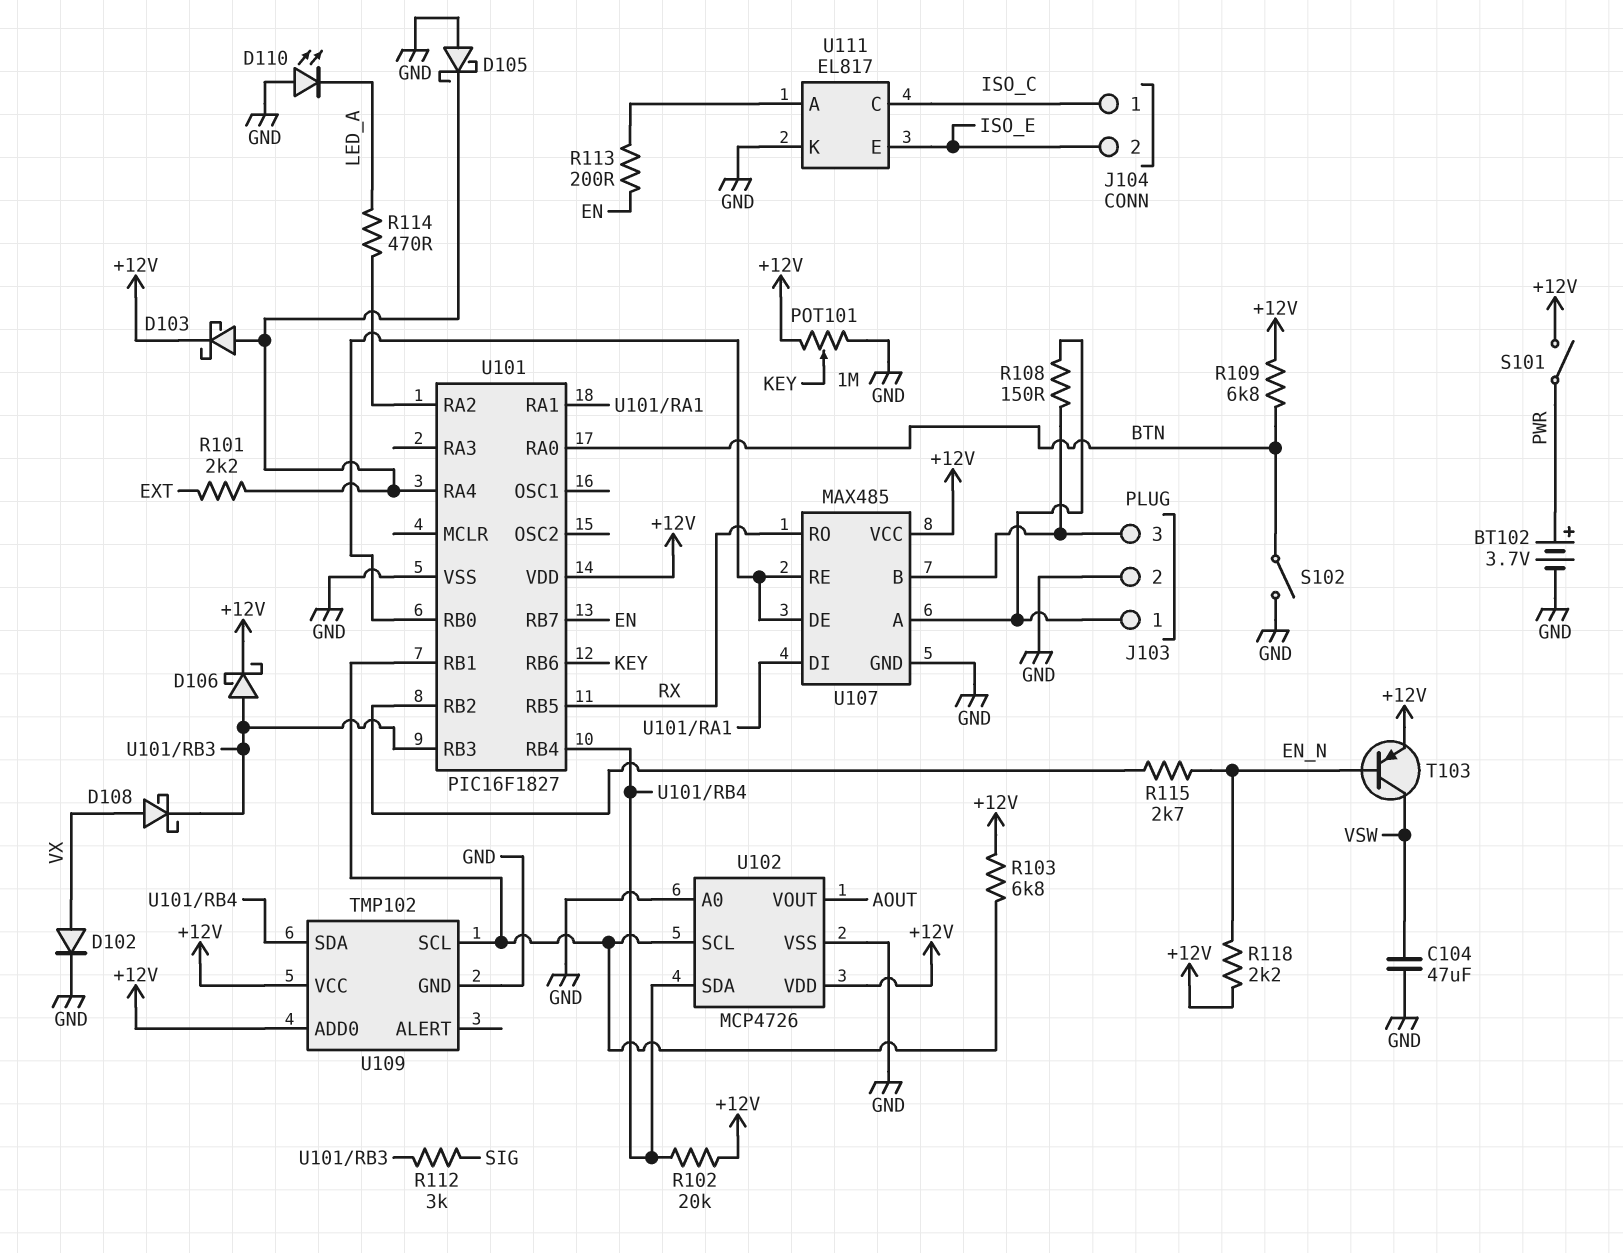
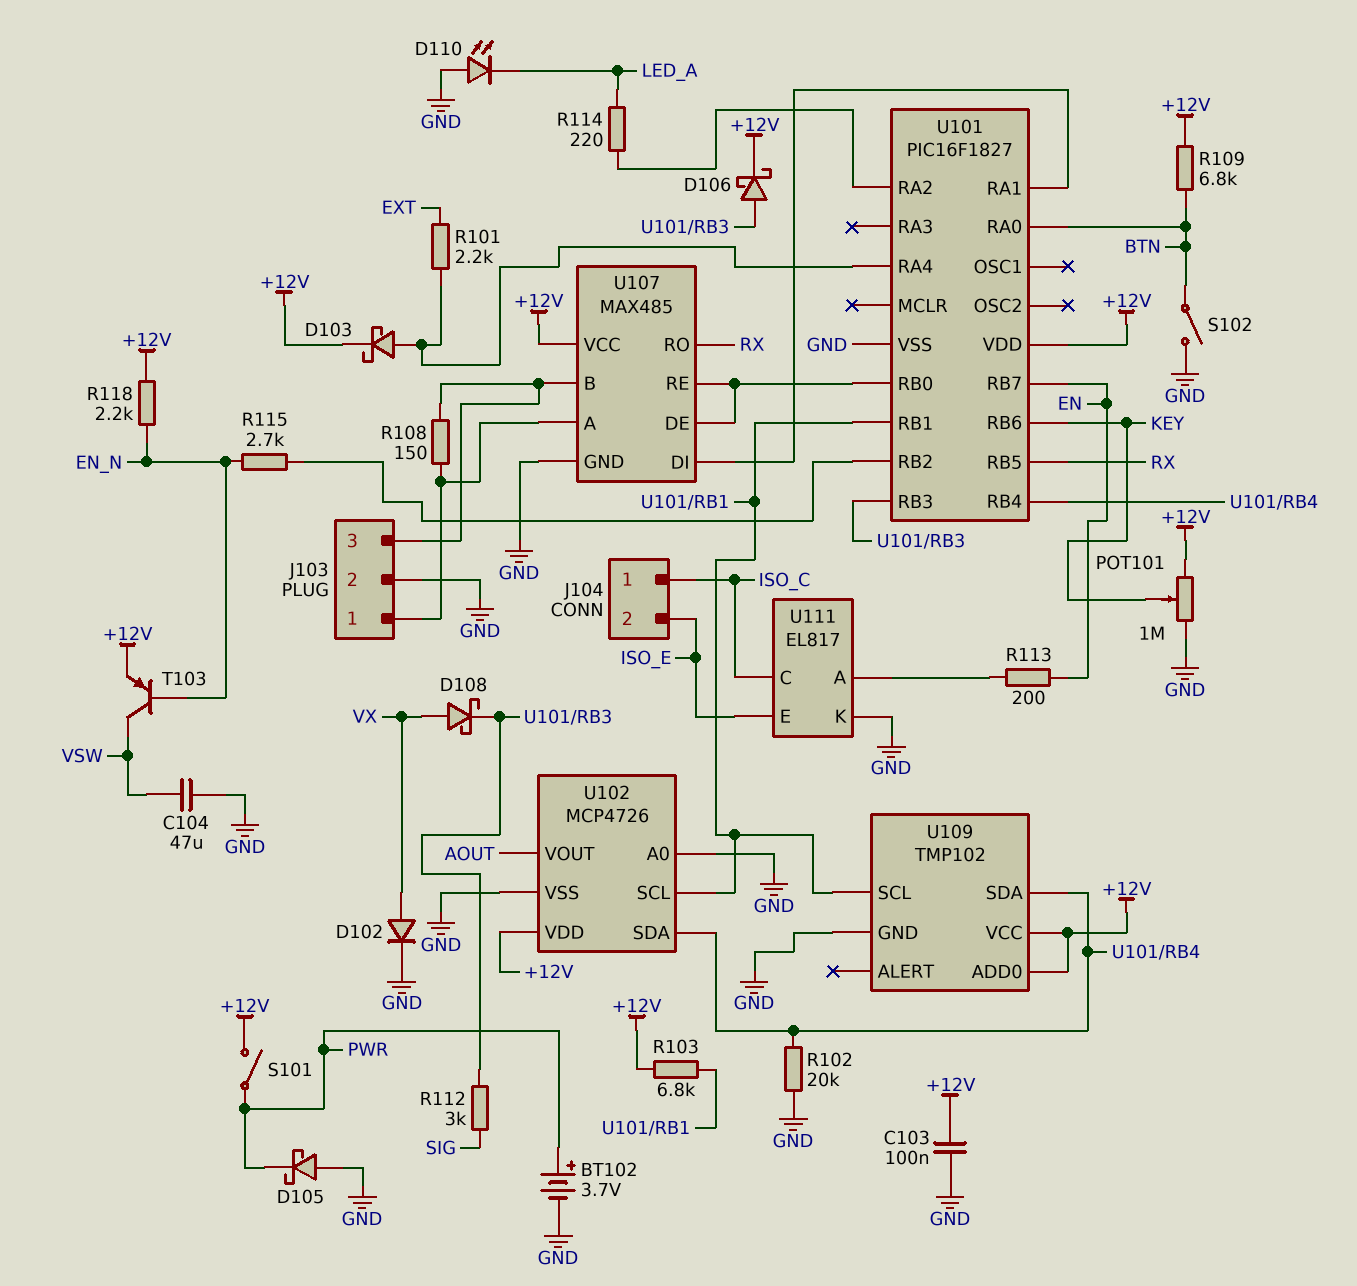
C103: none -> 100nF (+12V, GND)
D105: schottky (A GND, K U101/RA4) -> schottky (A GND, K PWR)
R102: 20k (+12V, U101/RB4) -> 20k (GND, U101/RB4)
R114: 470 (LED_A, U101/RA2) -> 220 (LED_A, U101/RA2)

